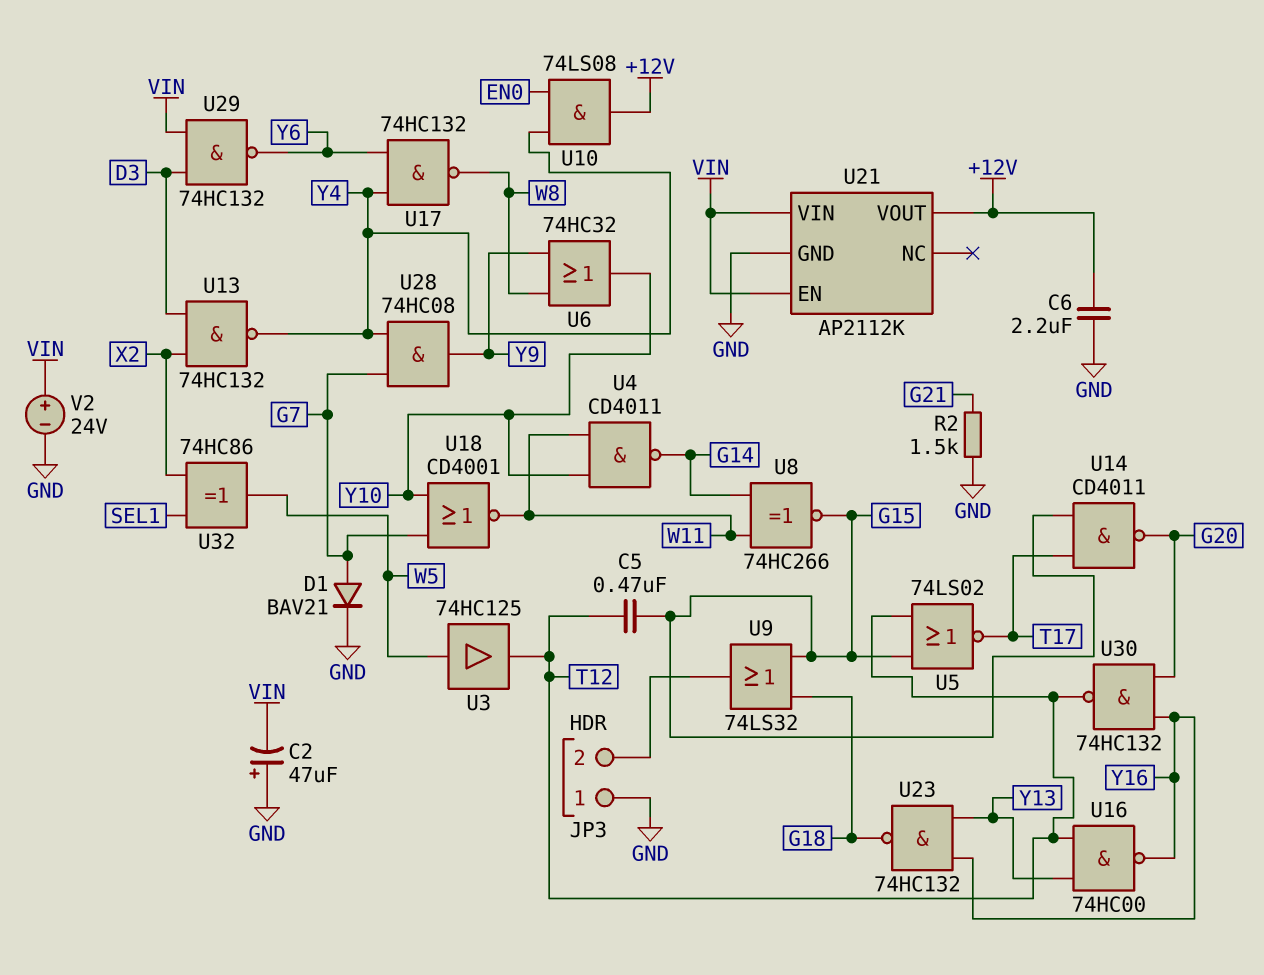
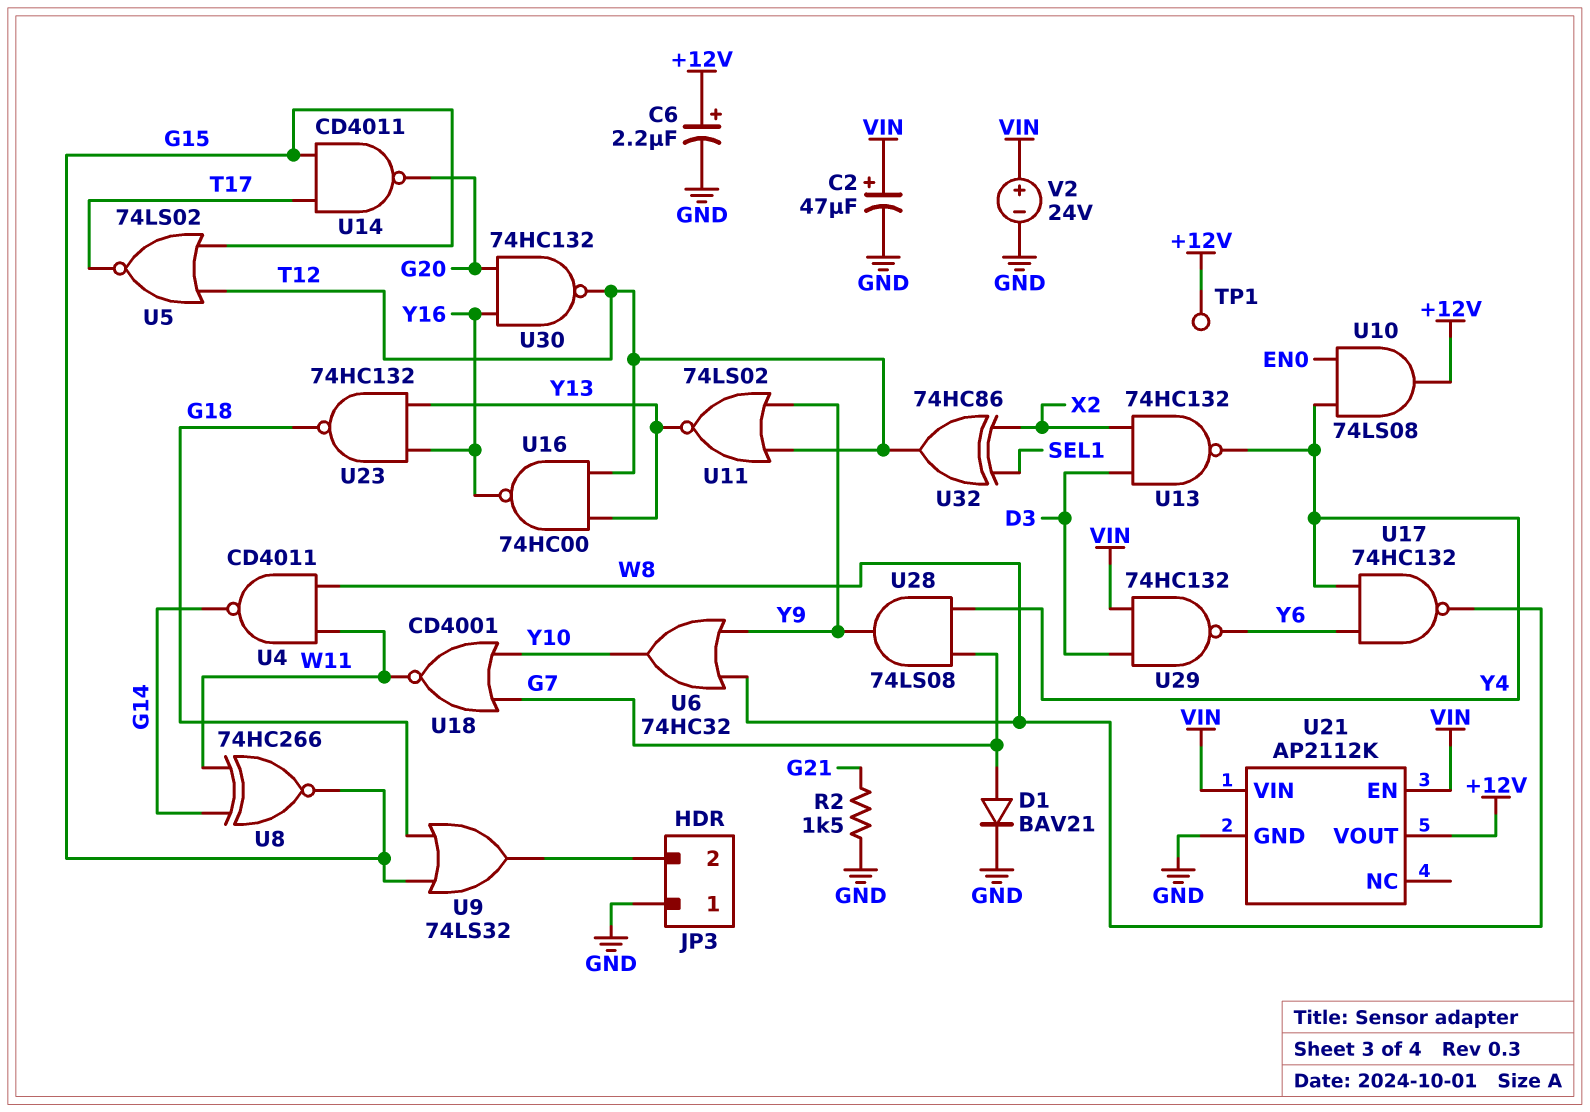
C2: 47uF (plus GND, minus VIN) -> 47uF (plus VIN, minus GND)
C5: 470nF (G15, T12) -> none
C6: 2.2uF (+12V, GND) -> 2.2uF (plus +12V, minus GND)
TP1: none -> test point (+12V)
U3: buffer 74HC125 (in W5, out T12) -> none
U4: NAND CD4011 (in W11, in Y10, out G14) -> NAND CD4011 (in W8, in W11, out G14)
U11: none -> NOR 74LS02 (in T12, in Y9, out Y13)
U28: AND 74HC08 (in G7, in Y4, out Y9) -> AND 74LS08 (in G7, in Y4, out Y9)
U32: XOR 74HC86 (in SEL1, in X2, out W5) -> XOR 74HC86 (in SEL1, in X2, out T12)

